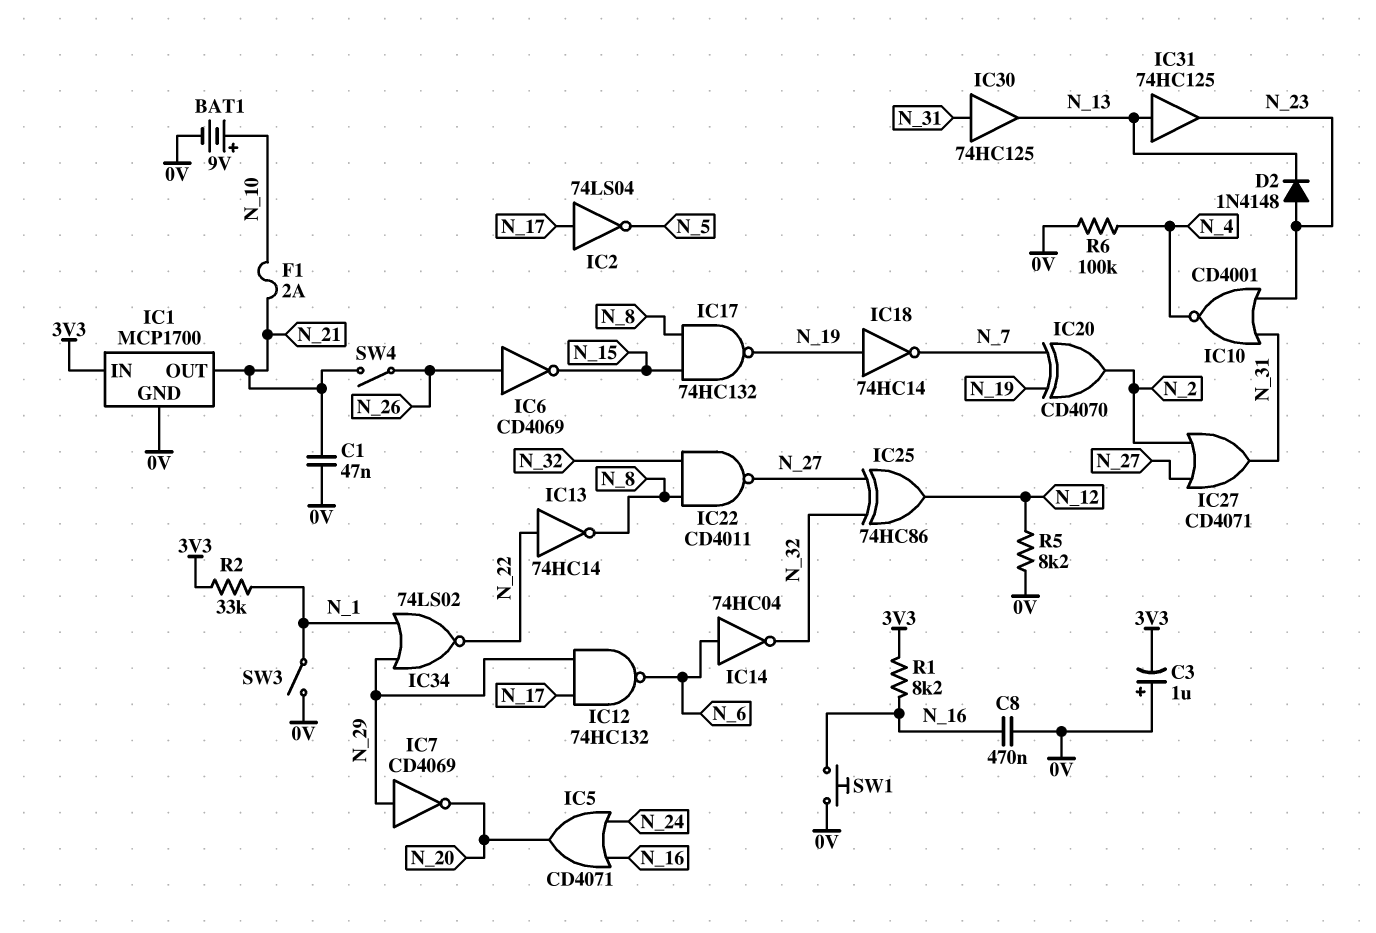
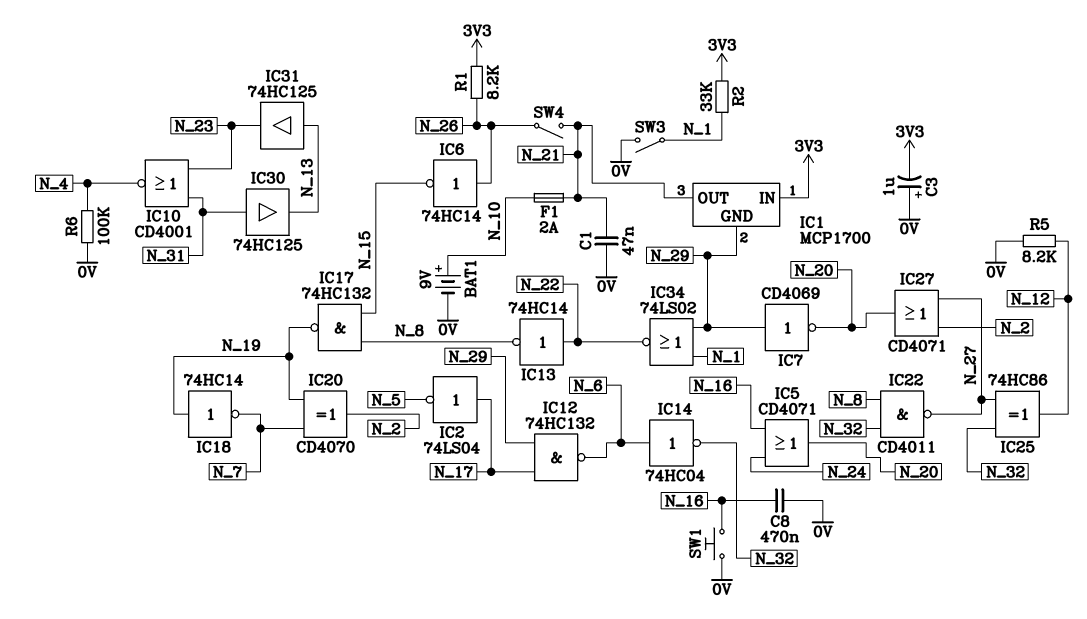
D2: diode 1N4148 (A N_23, K N_13) -> none
IC1 pin GND: 0V -> N_29
IC6: NOT CD4069 (in N_26, out N_15) -> NOT 74HC14 (in N_26, out N_15)
IC27: OR CD4071 (in N_2, in N_27, out N_31) -> OR CD4071 (in N_2, in N_27, out N_20)
R1: 8.2k (3V3, N_16) -> 8.2k (3V3, N_26)

